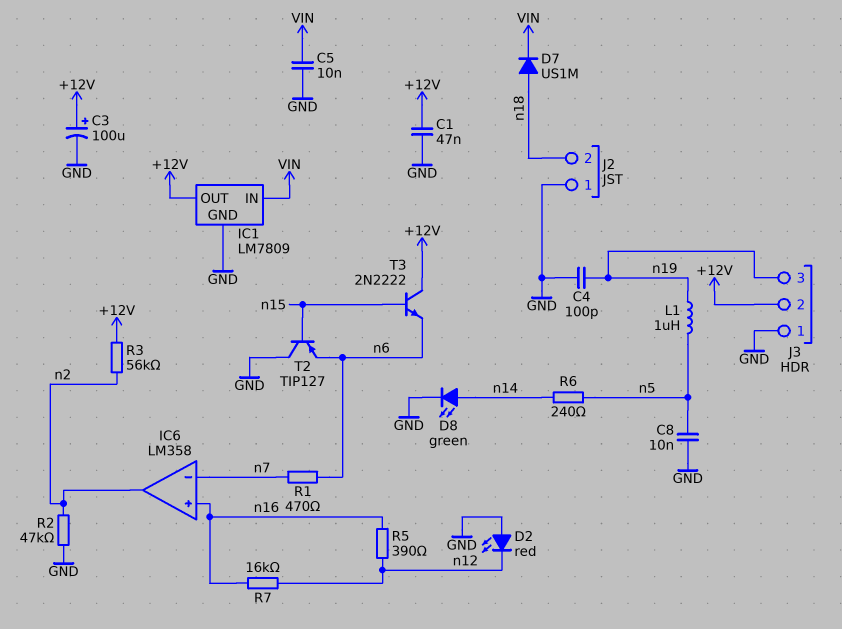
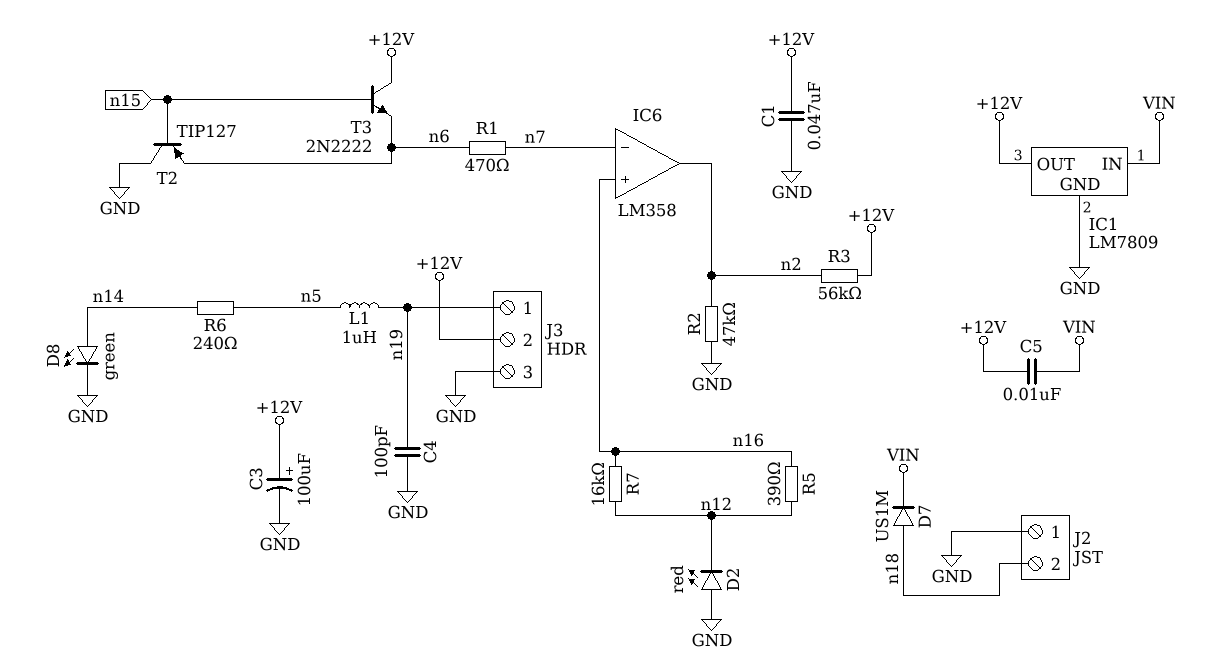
C5: 10nF (GND, VIN) -> 10nF (+12V, VIN)
C8: 10nF (GND, n5) -> none
J3 pin 1: GND -> n19
J3 pin 3: n19 -> GND

